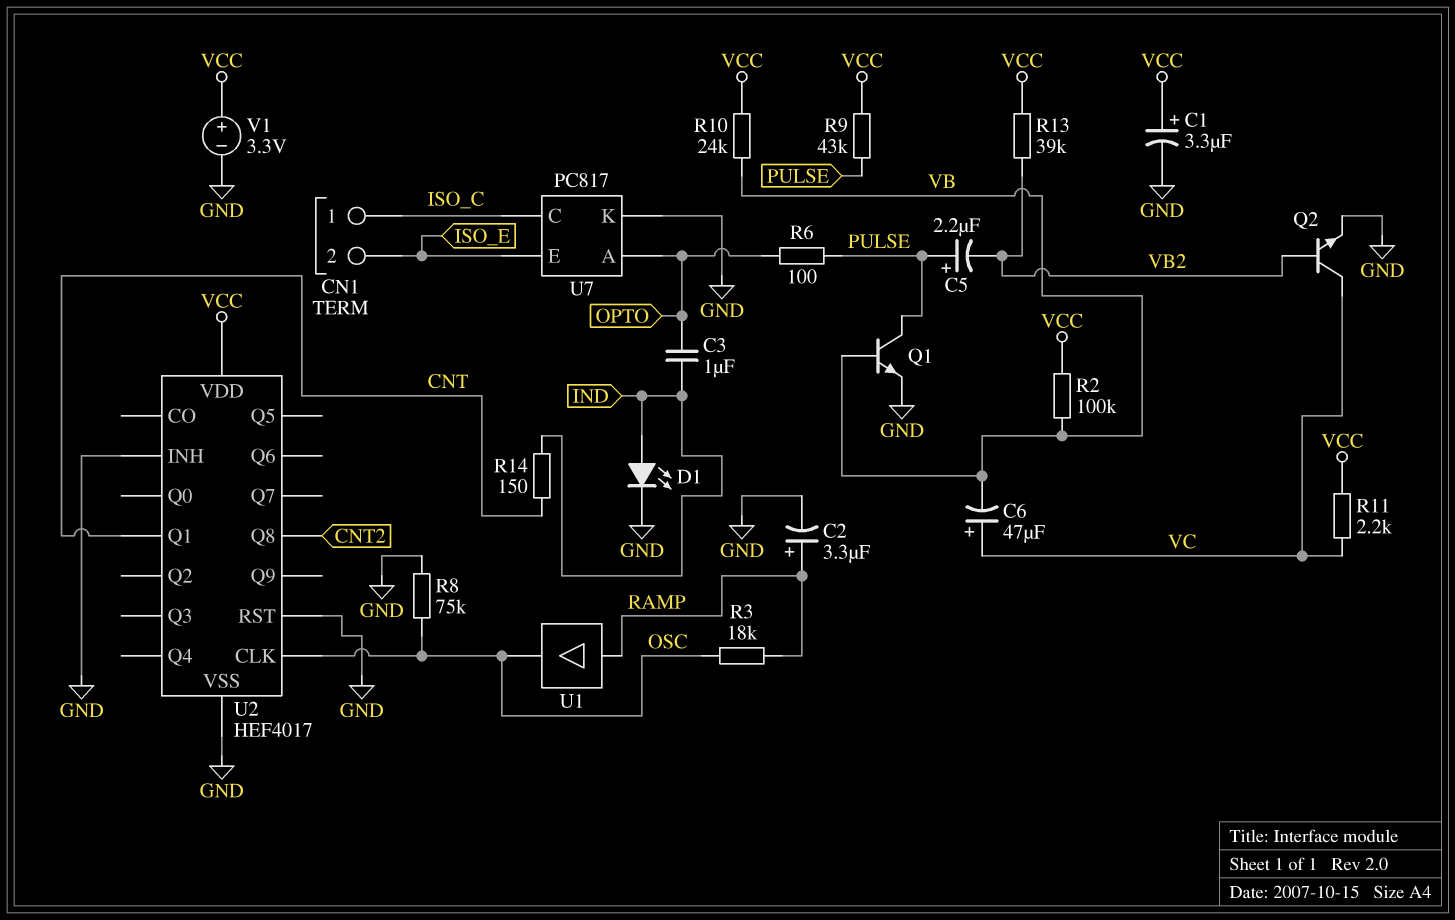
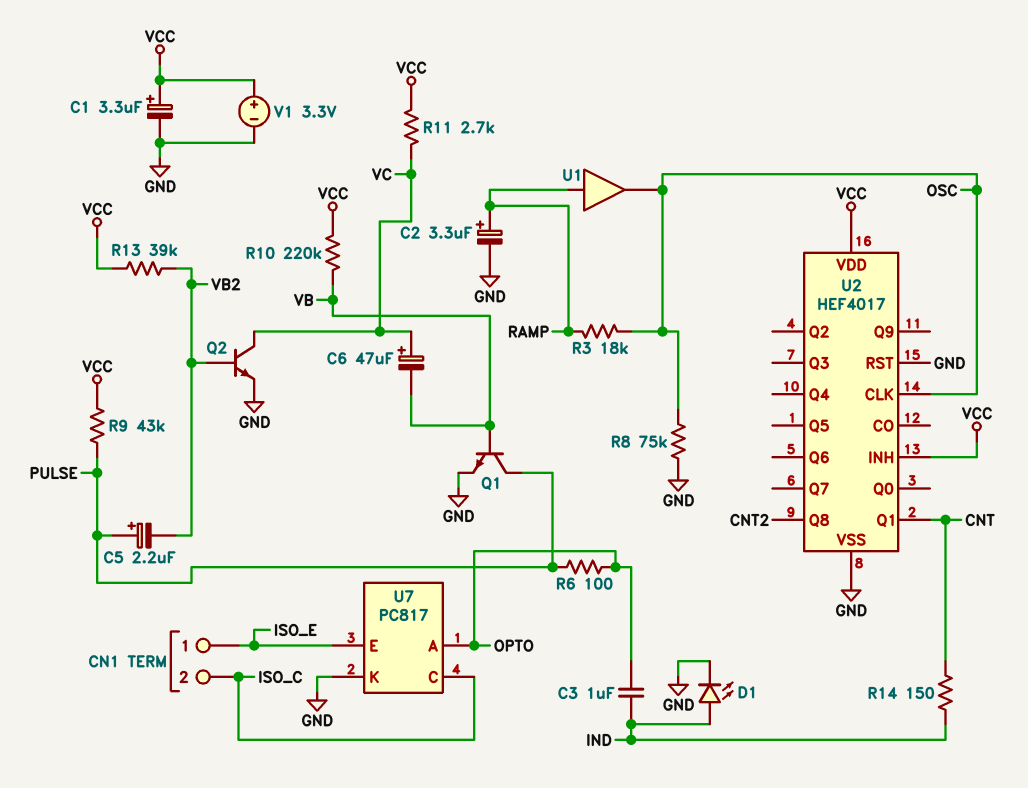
CN1 pin 1: ISO_C -> ISO_E
CN1 pin 2: ISO_E -> ISO_C
R2: 100k (VB, VCC) -> none
R10: 24k (VB, VCC) -> 220k (VB, VCC)
R11: 2.2k (VC, VCC) -> 2.7k (VC, VCC)
U2 pin INH: GND -> VCC

